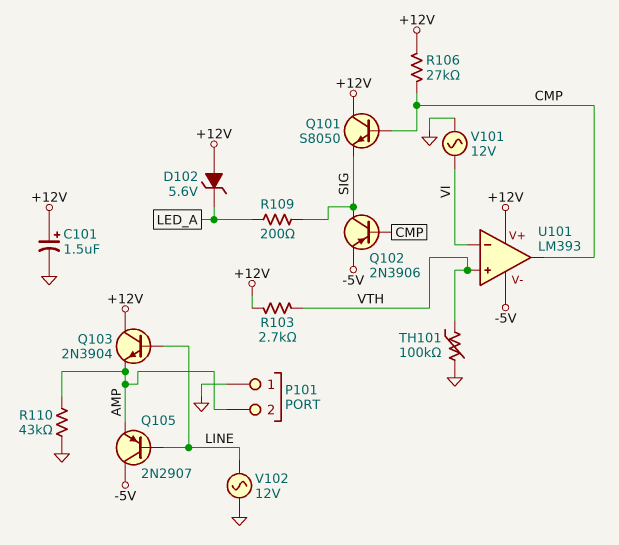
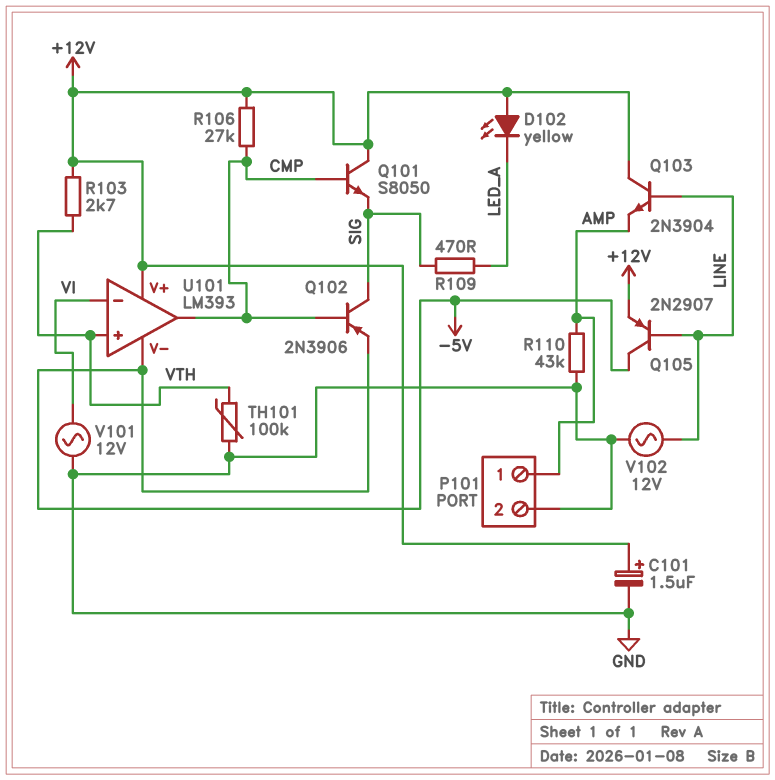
D102: zener 5.6V (A +12V, K LED_A) -> LED yellow (A +12V, K LED_A)
P101 pin 1: GND -> AMP
P101 pin 2: AMP -> GND
Q105: PNP 2N2907 (B LINE, C -5V, E AMP) -> PNP 2N2907 (B LINE, C -5V, E +12V)
R109: 200 (LED_A, SIG) -> 470 (LED_A, SIG)

